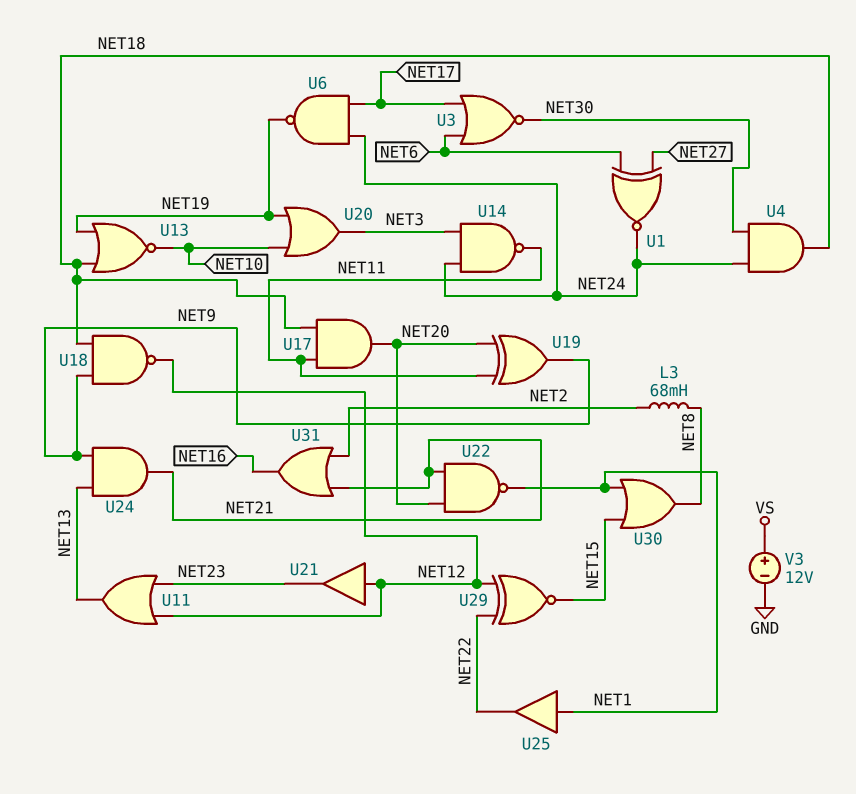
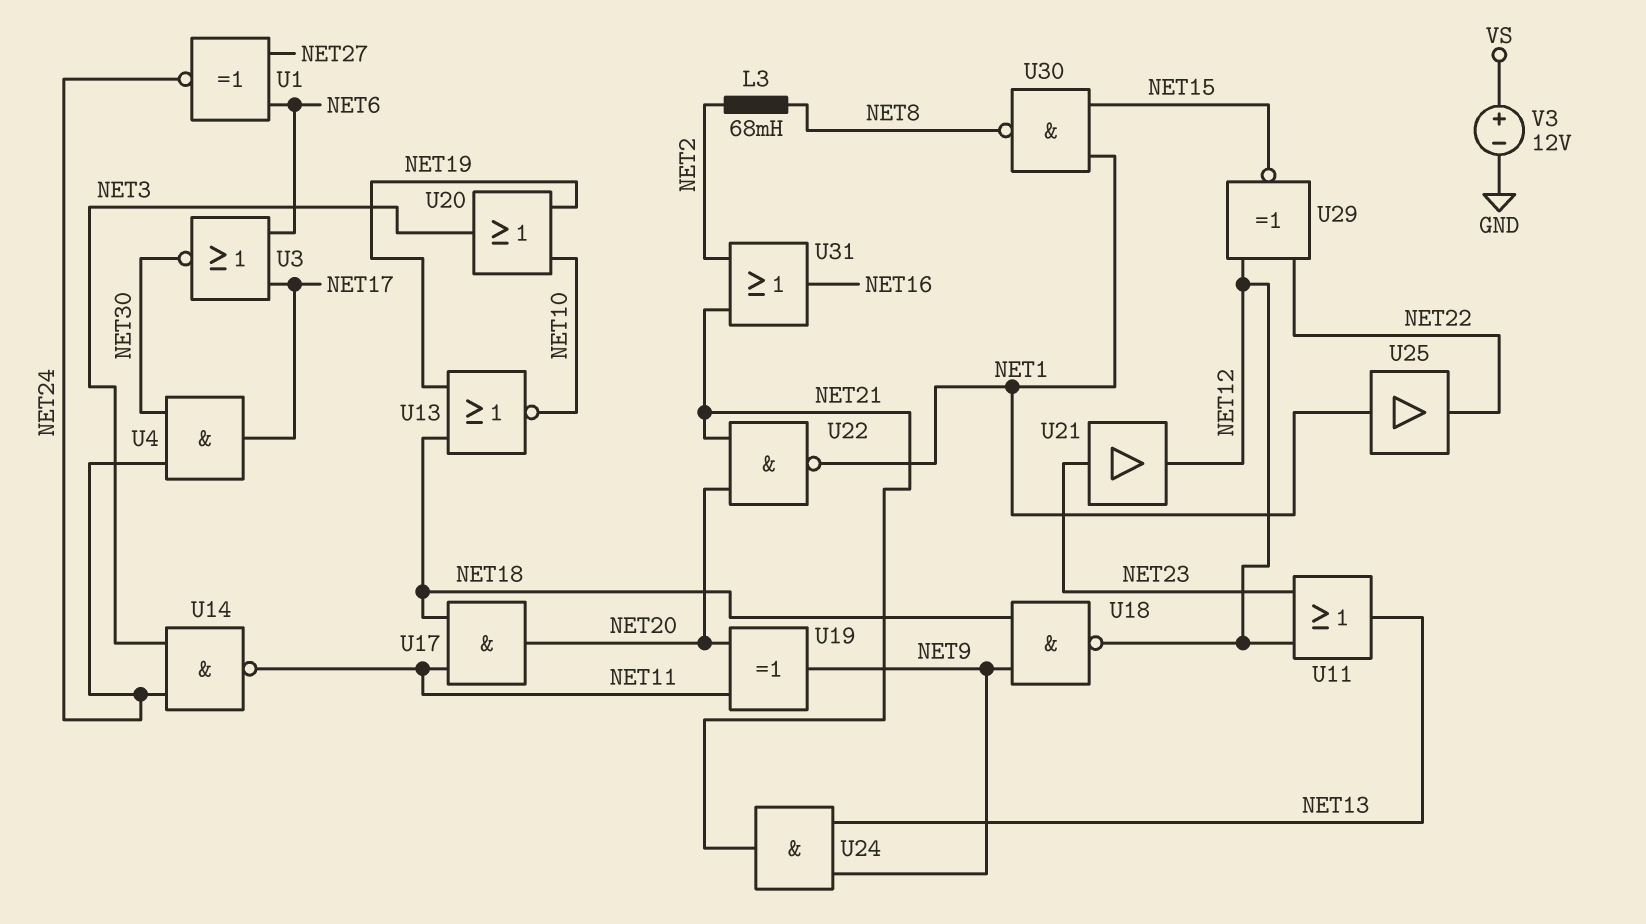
U4: AND (in NET24, in NET30, out NET18) -> AND (in NET24, in NET30, out NET17)
U6: NAND (in NET17, in NET24, out NET19) -> none
U21: buffer (in NET12, out NET23) -> buffer (in NET23, out NET12)
U30: OR (in NET1, in NET15, out NET8) -> NAND (in NET1, in NET15, out NET8)

